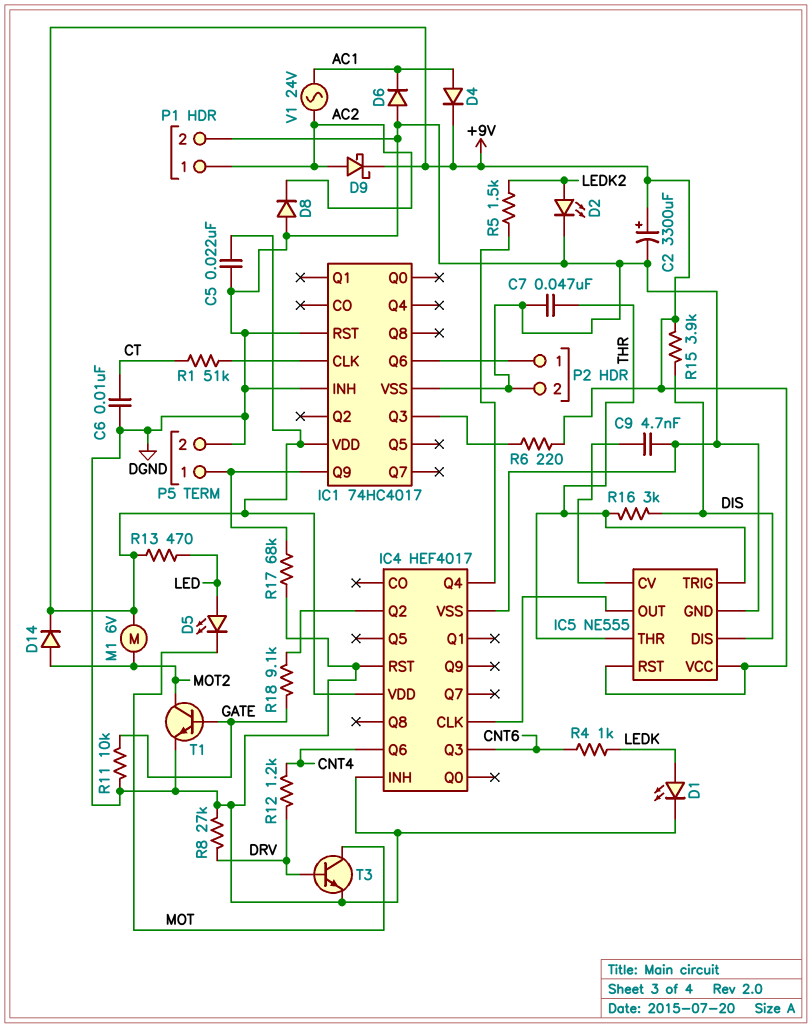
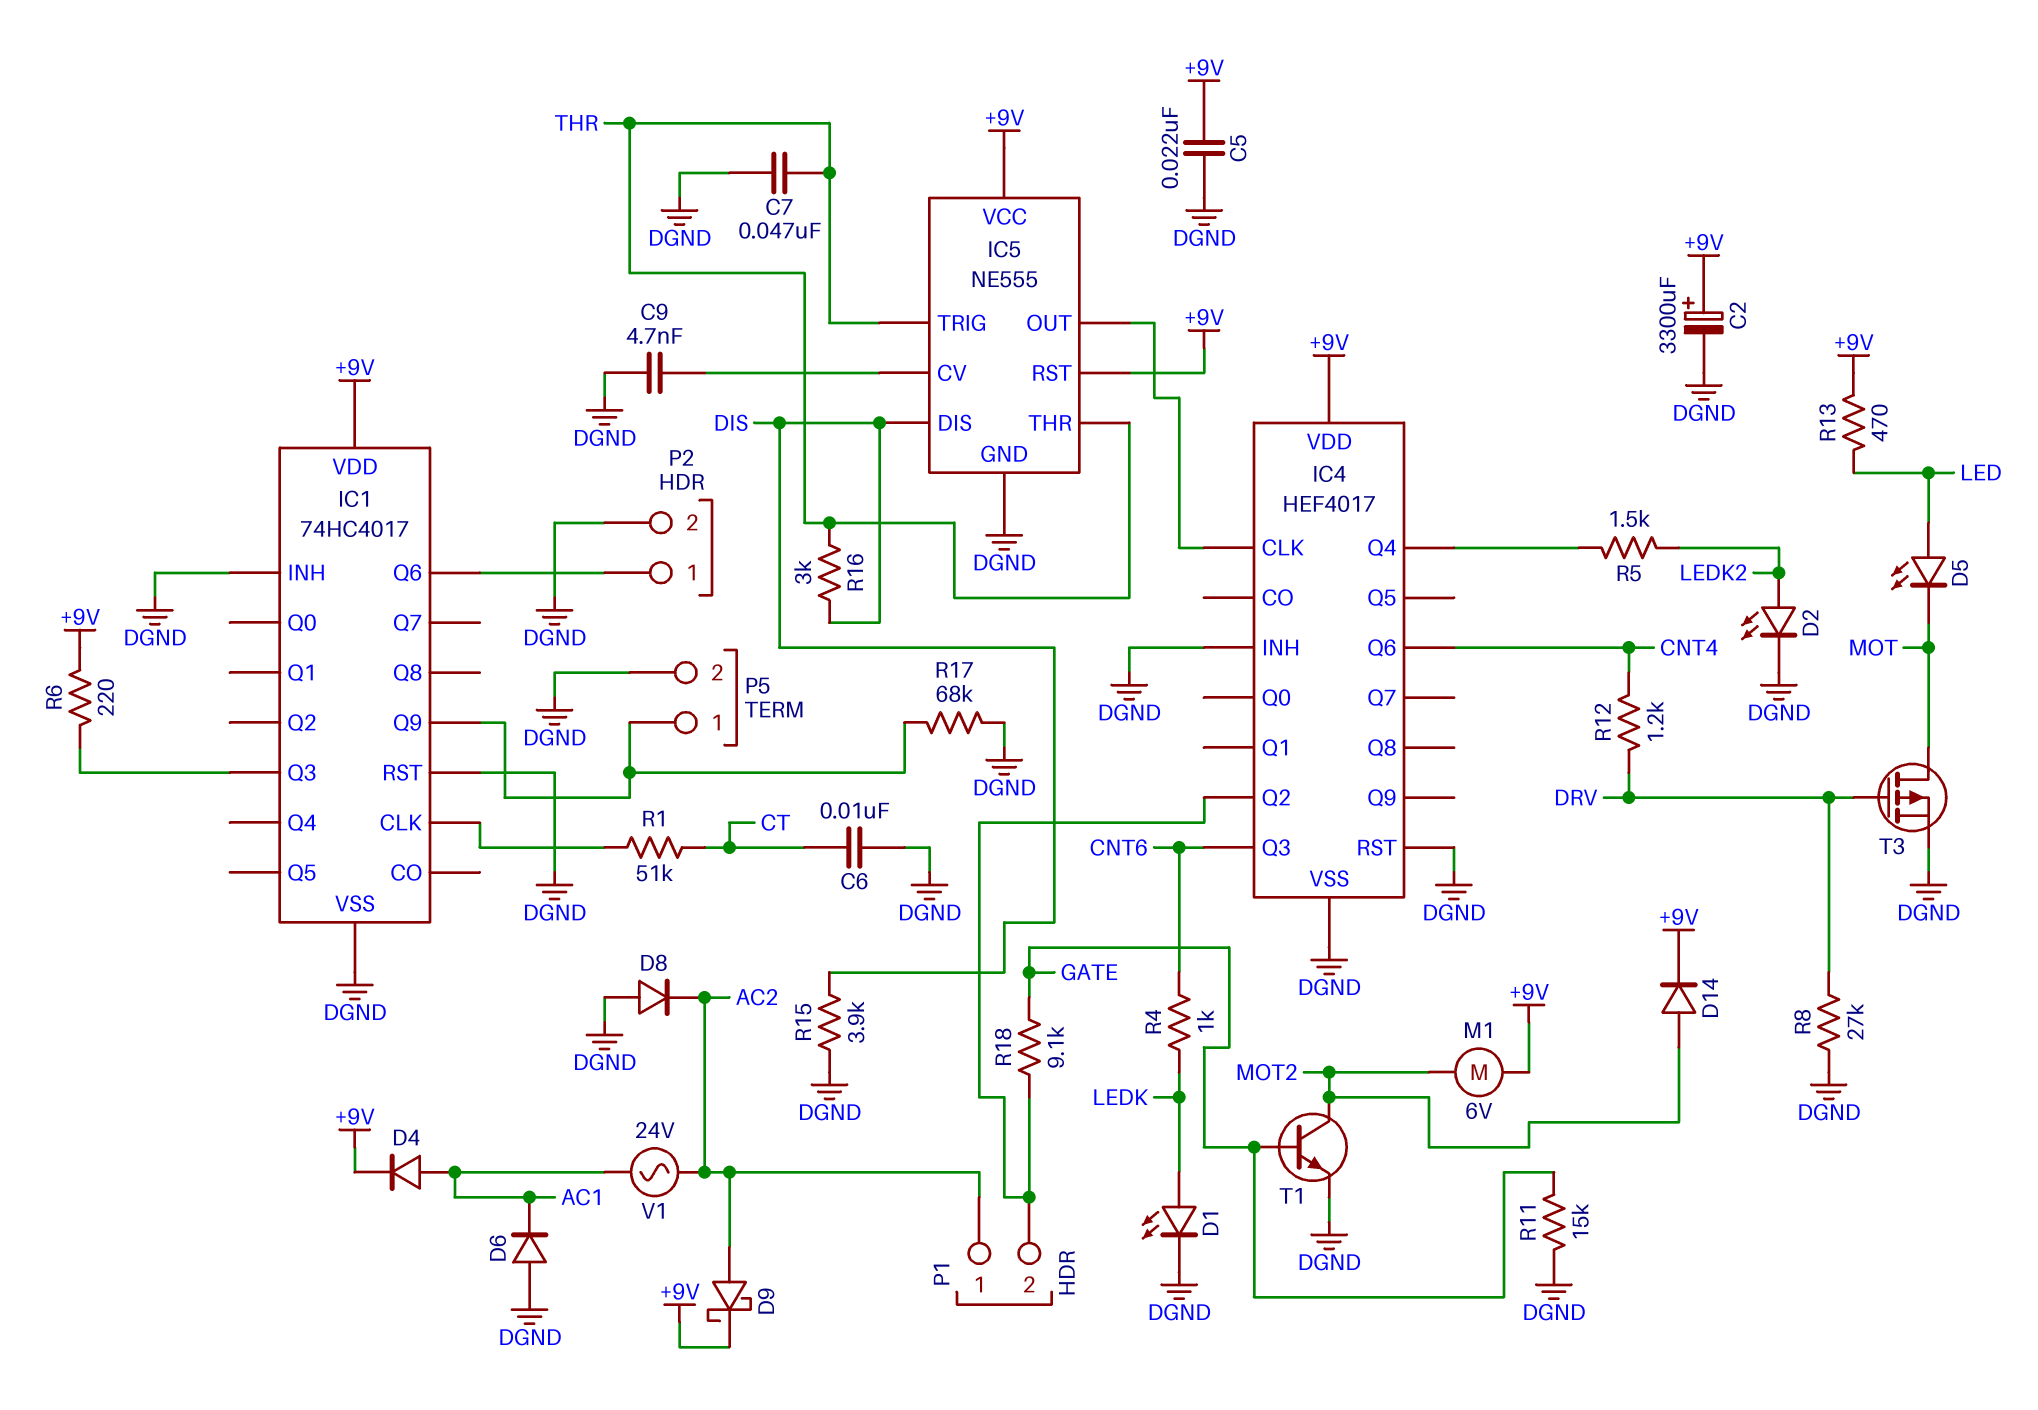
P1 pin 2: DGND -> IC4/Q2
R11: 10k (DGND, GATE) -> 15k (DGND, GATE)
R15: 3.9k (+9V, DIS) -> 3.9k (DGND, DIS)
T3: NPN (B DRV, C MOT, E DGND) -> PMOS (G DRV, D MOT, S DGND)

